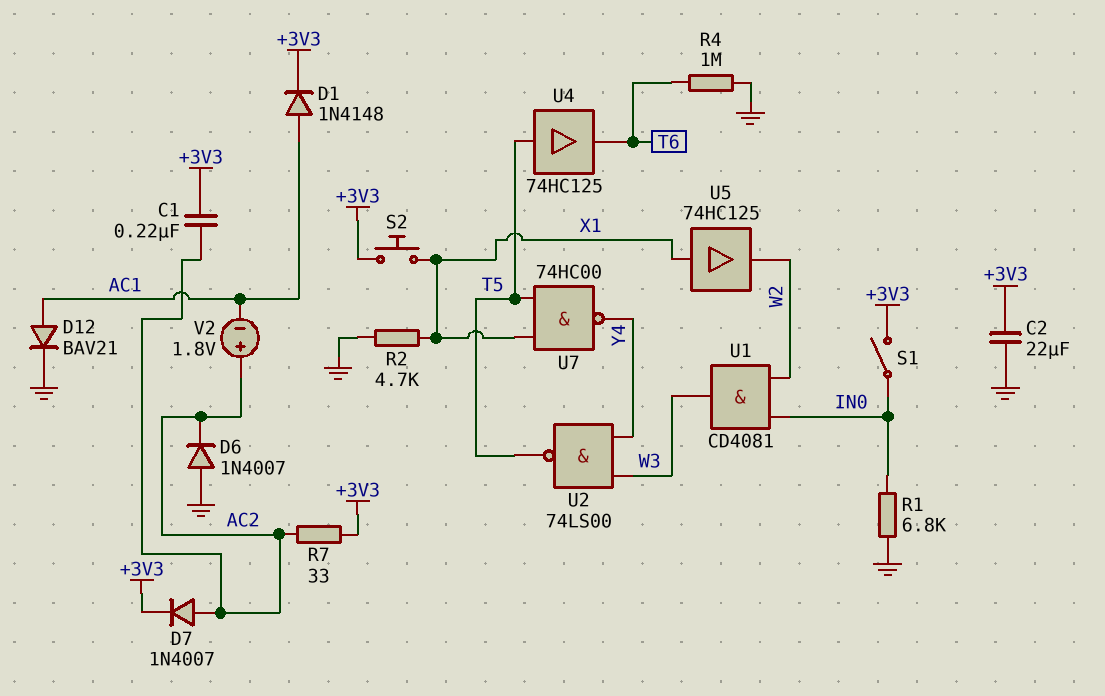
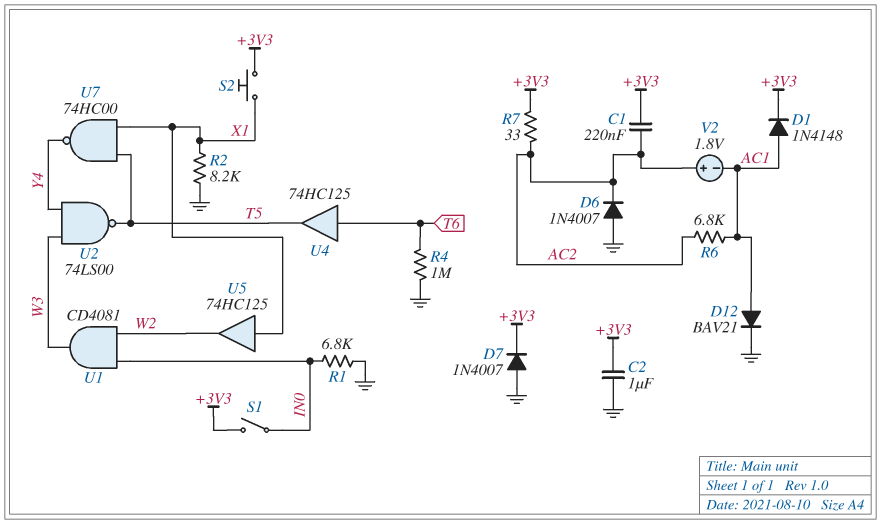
C2: 22uF (+3V3, GND) -> 1uF (+3V3, GND)
D7: diode 1N4007 (A AC2, K +3V3) -> diode 1N4007 (A GND, K +3V3)
R2: 4.7k (GND, X1) -> 8.2k (GND, X1)
R6: none -> 6.8k (AC1, AC2)
U4: buffer 74HC125 (in T5, out T6) -> buffer 74HC125 (in T6, out T5)

